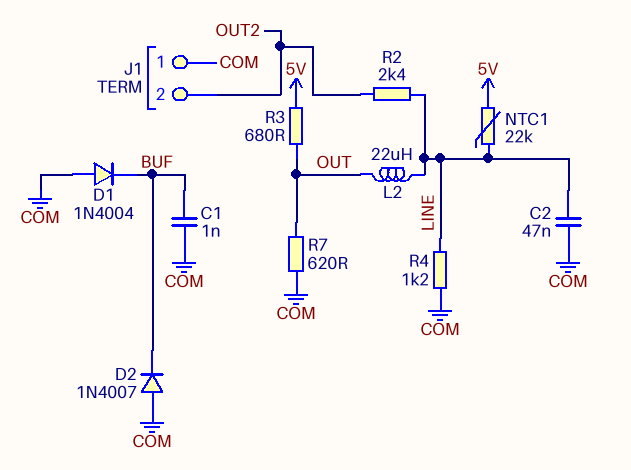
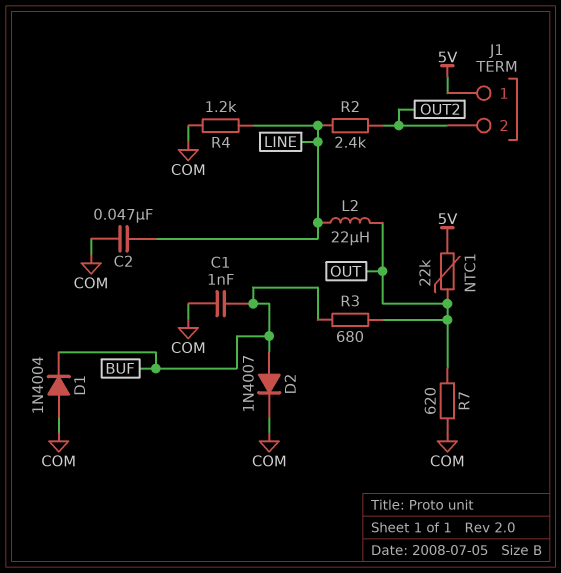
D2: diode 1N4007 (A COM, K BUF) -> diode 1N4007 (A BUF, K COM)
J1 pin 1: COM -> 5V
NTC1: 22k (5V, LINE) -> 22k (5V, OUT)
R3: 680 (5V, OUT) -> 680 (BUF, OUT)

